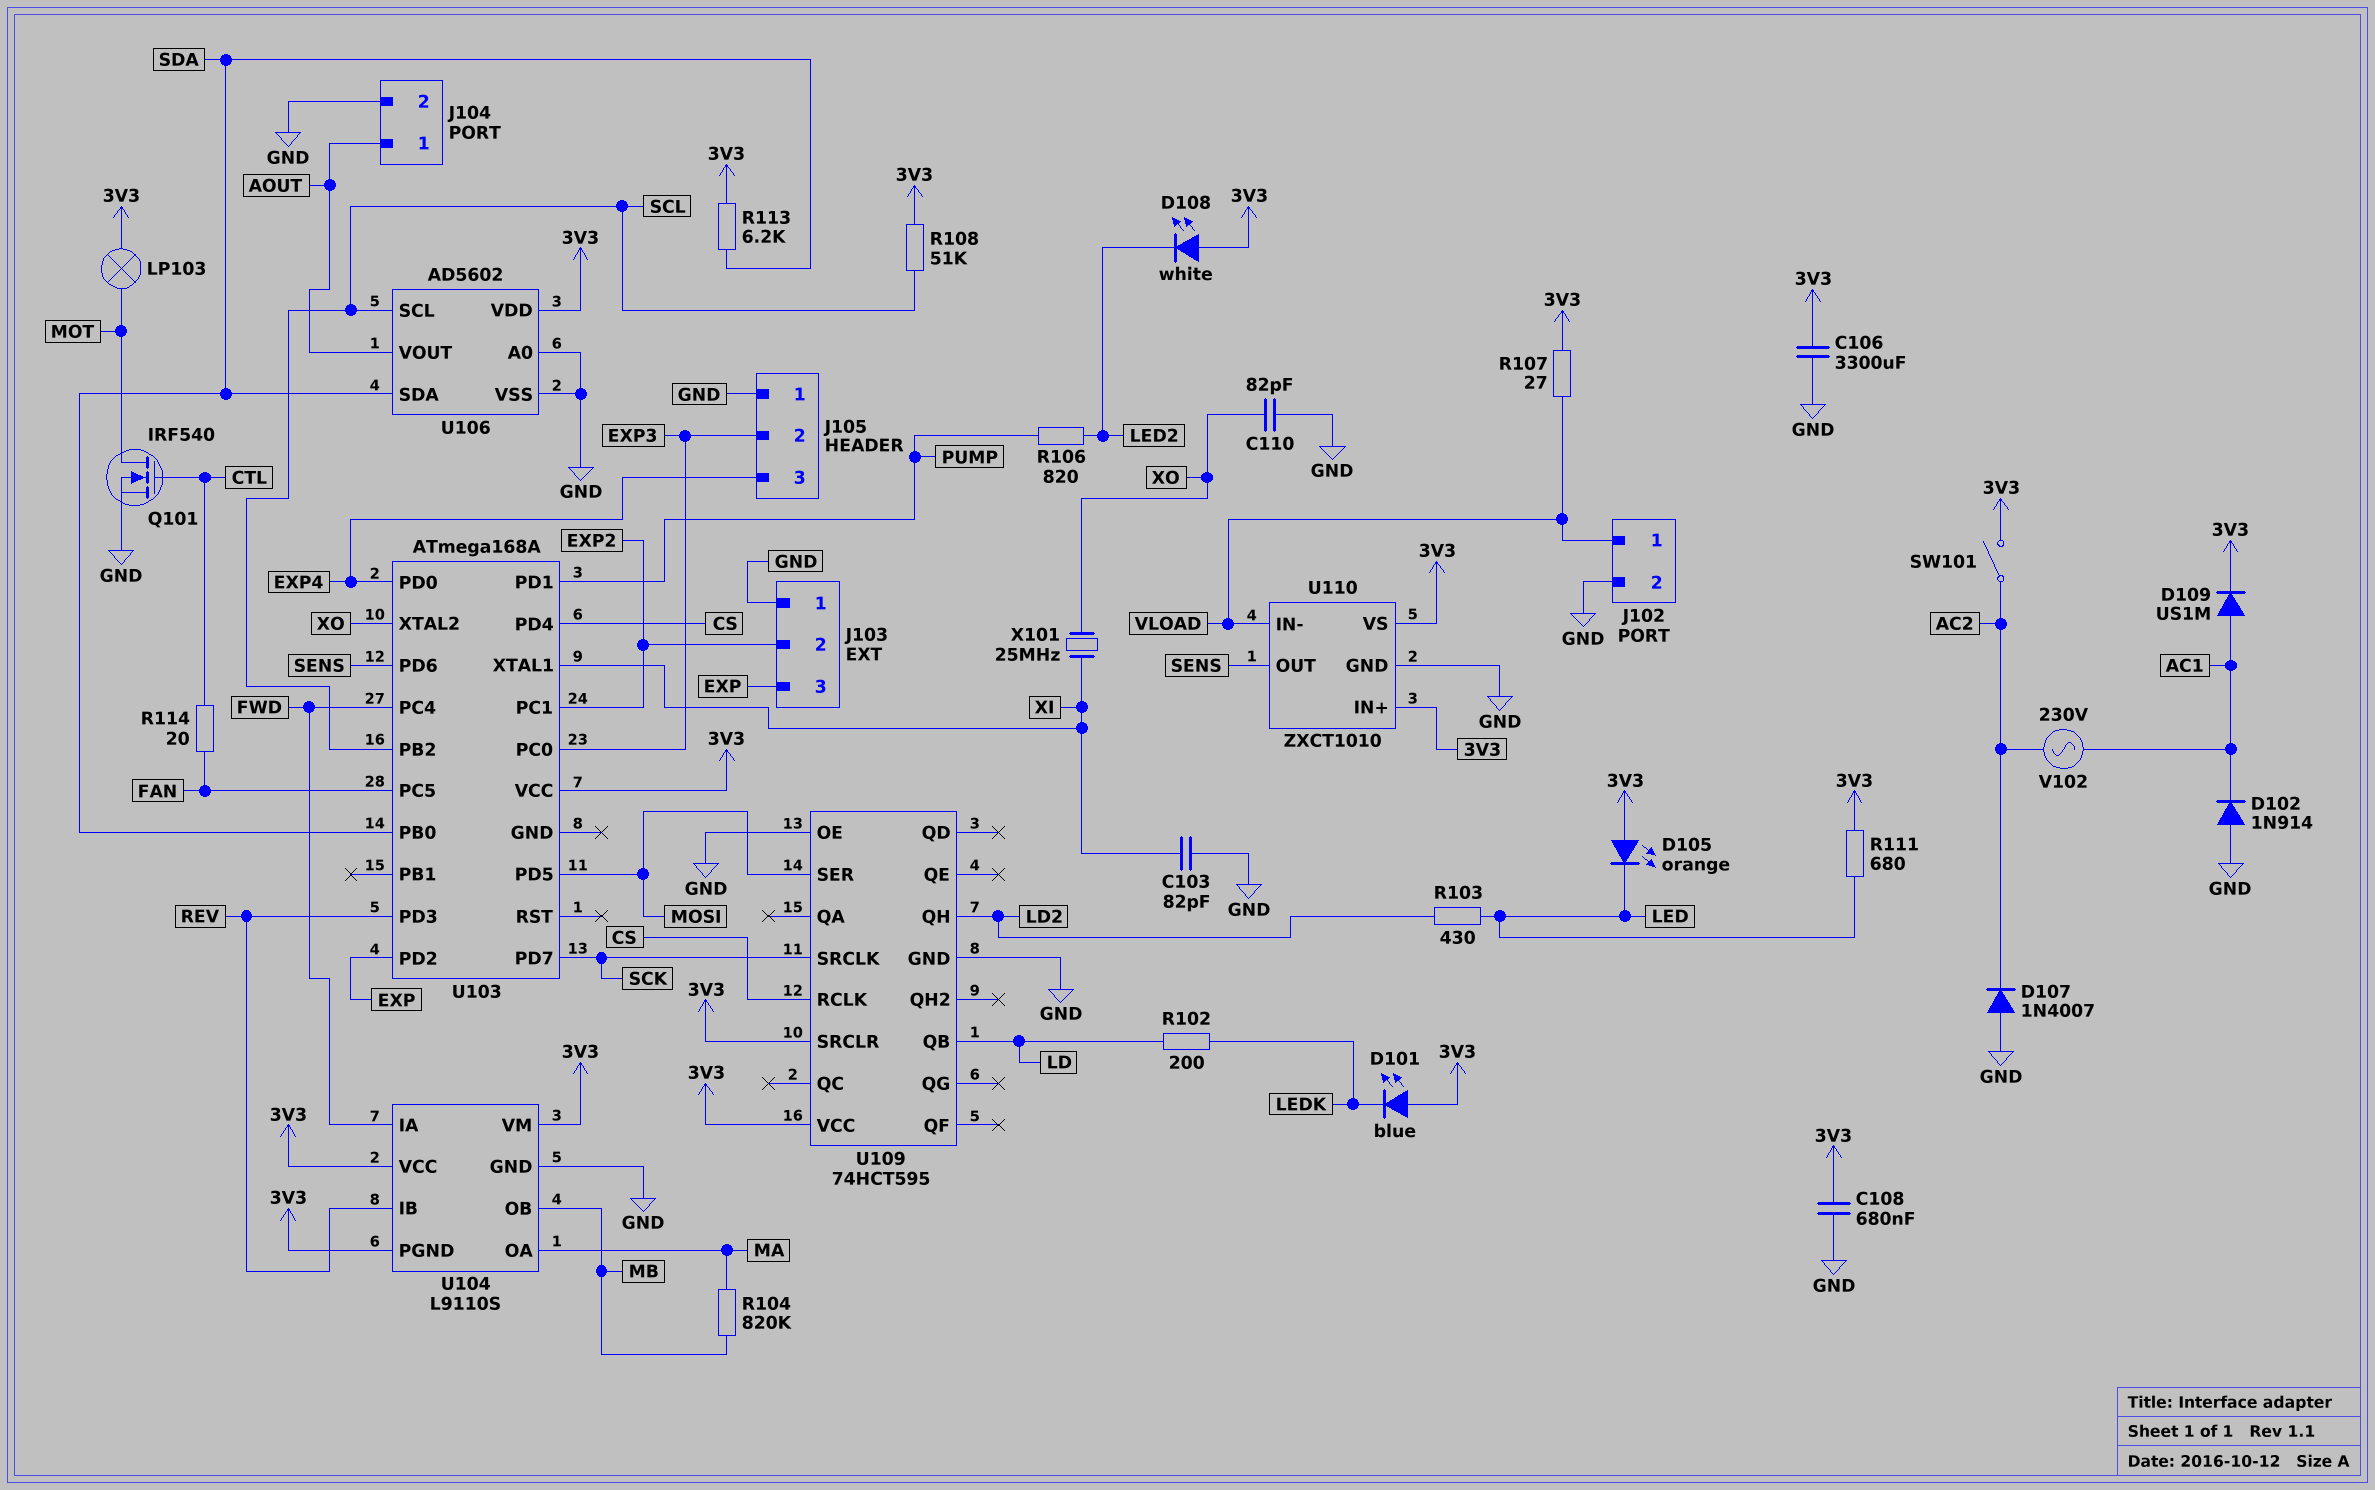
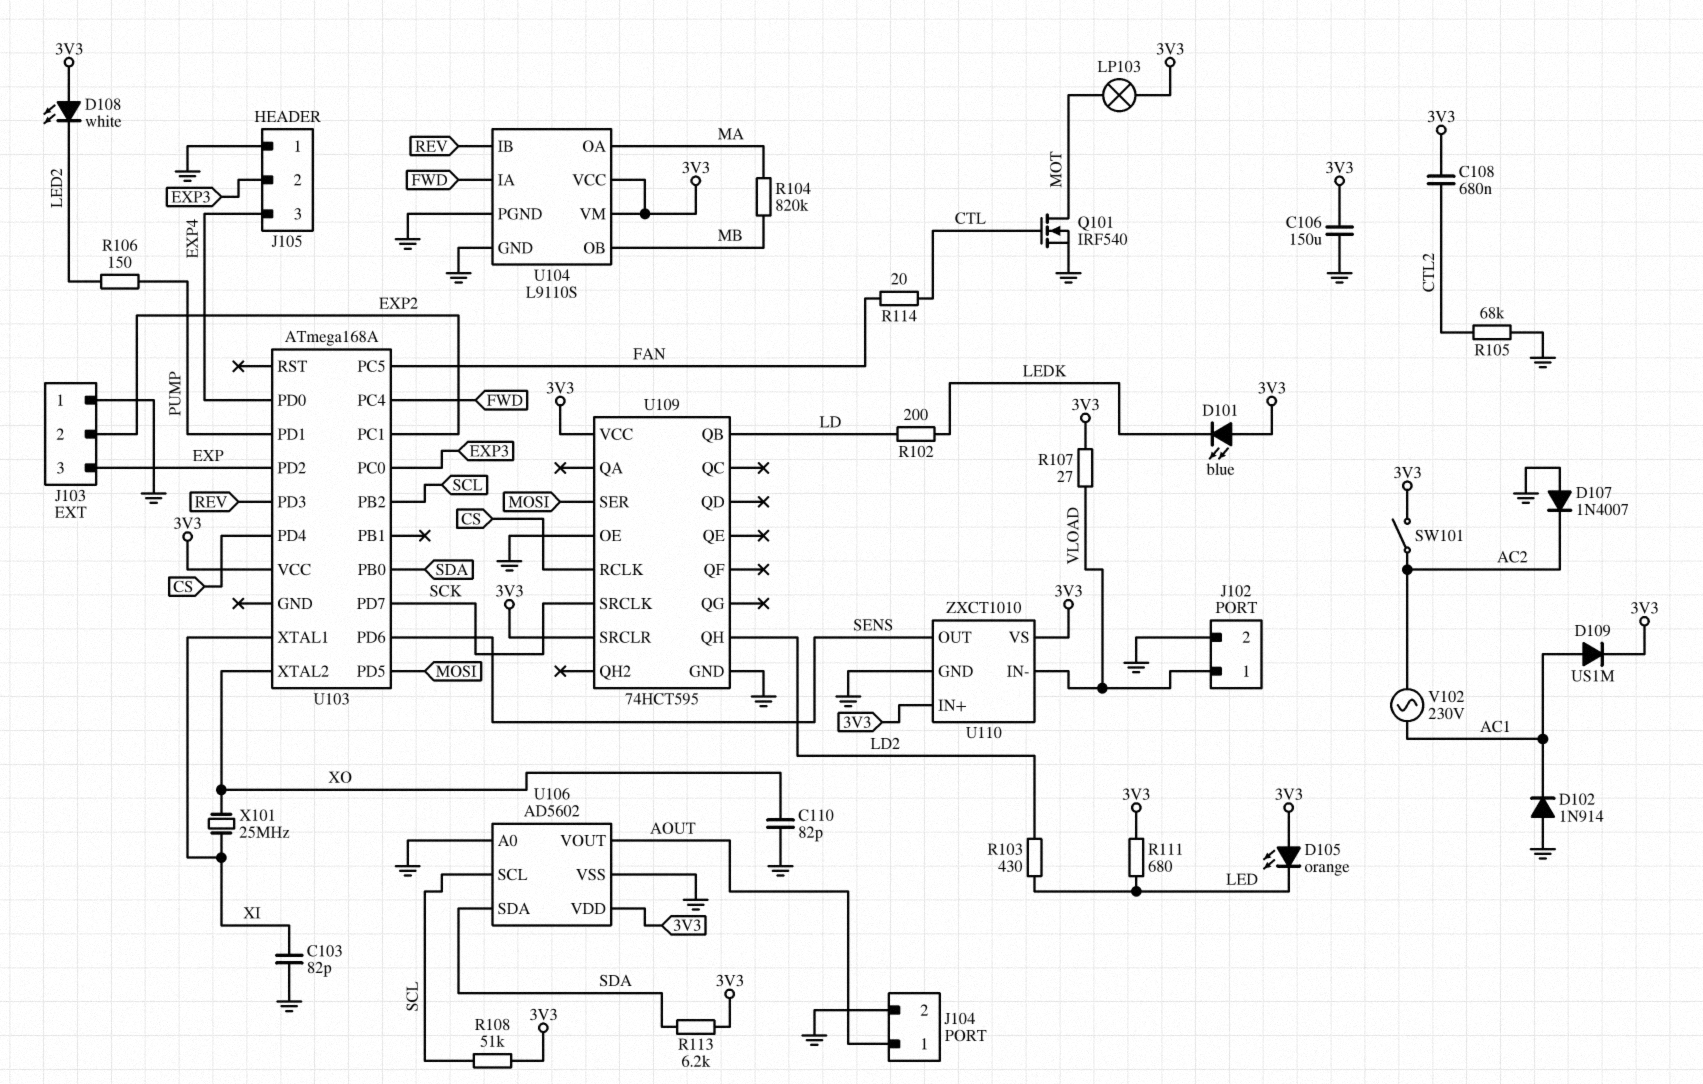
C106: 3300uF (3V3, GND) -> 150uF (3V3, GND)
C108: 680nF (3V3, GND) -> 680nF (3V3, CTL2)
R105: none -> 68k (CTL2, GND)
R106: 820 (LED2, PUMP) -> 150 (LED2, PUMP)
U104 pin PGND: 3V3 -> GND

